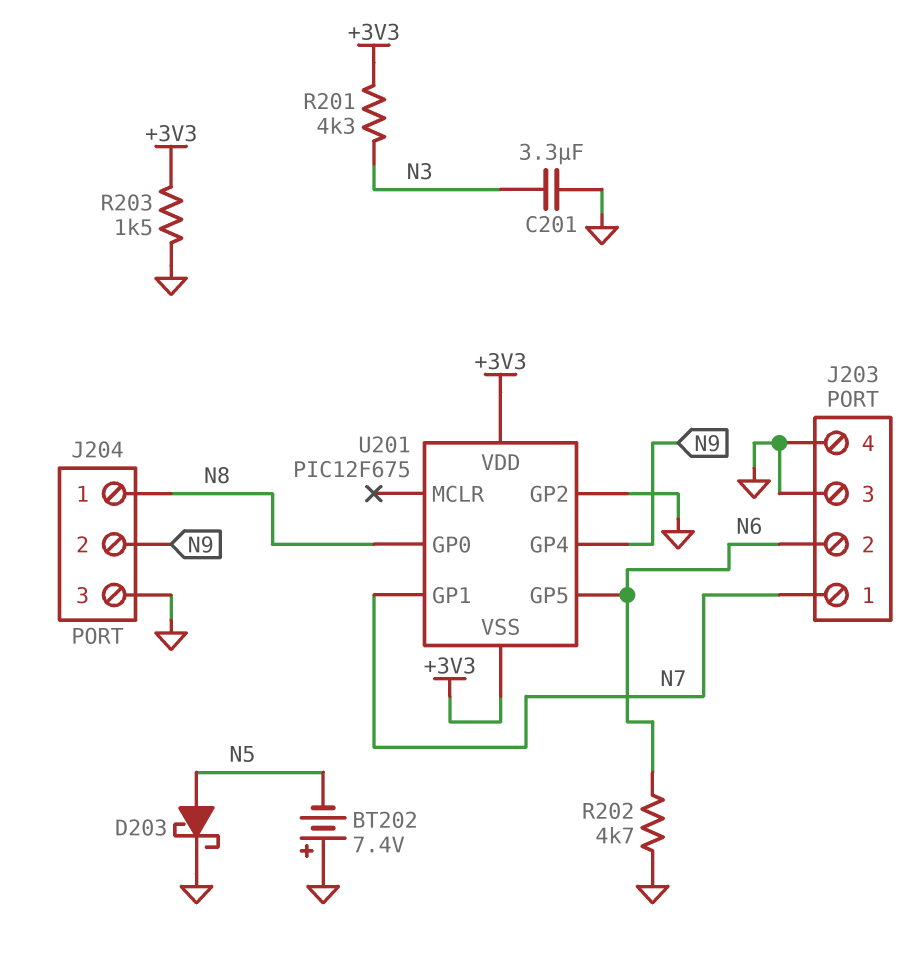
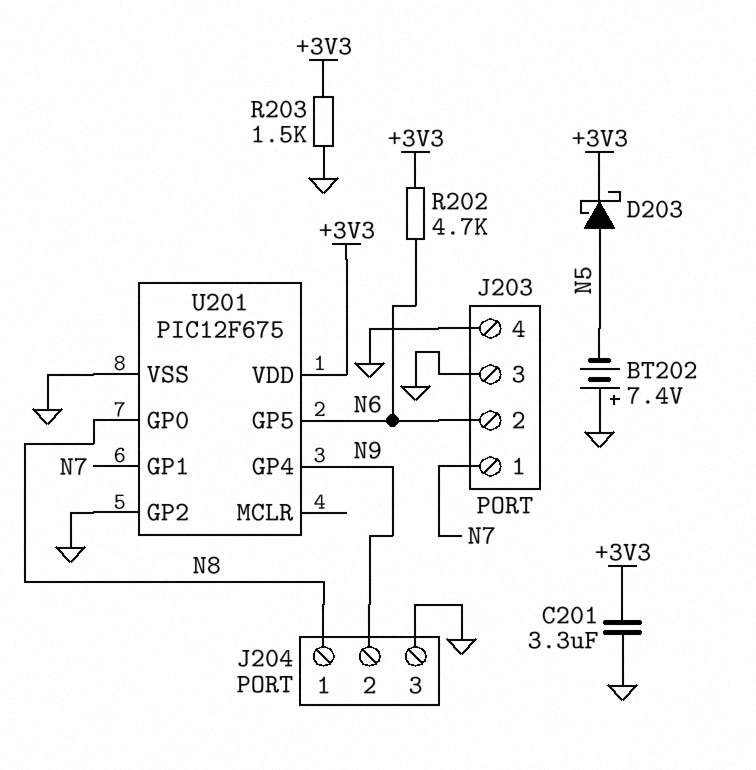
C201: 3.3uF (GND, N3) -> 3.3uF (+3V3, GND)
D203: schottky (A N5, K GND) -> schottky (A N5, K +3V3)
R201: 4.3k (+3V3, N3) -> none
R202: 4.7k (GND, N6) -> 4.7k (+3V3, N6)
U201 pin VSS: +3V3 -> GND

